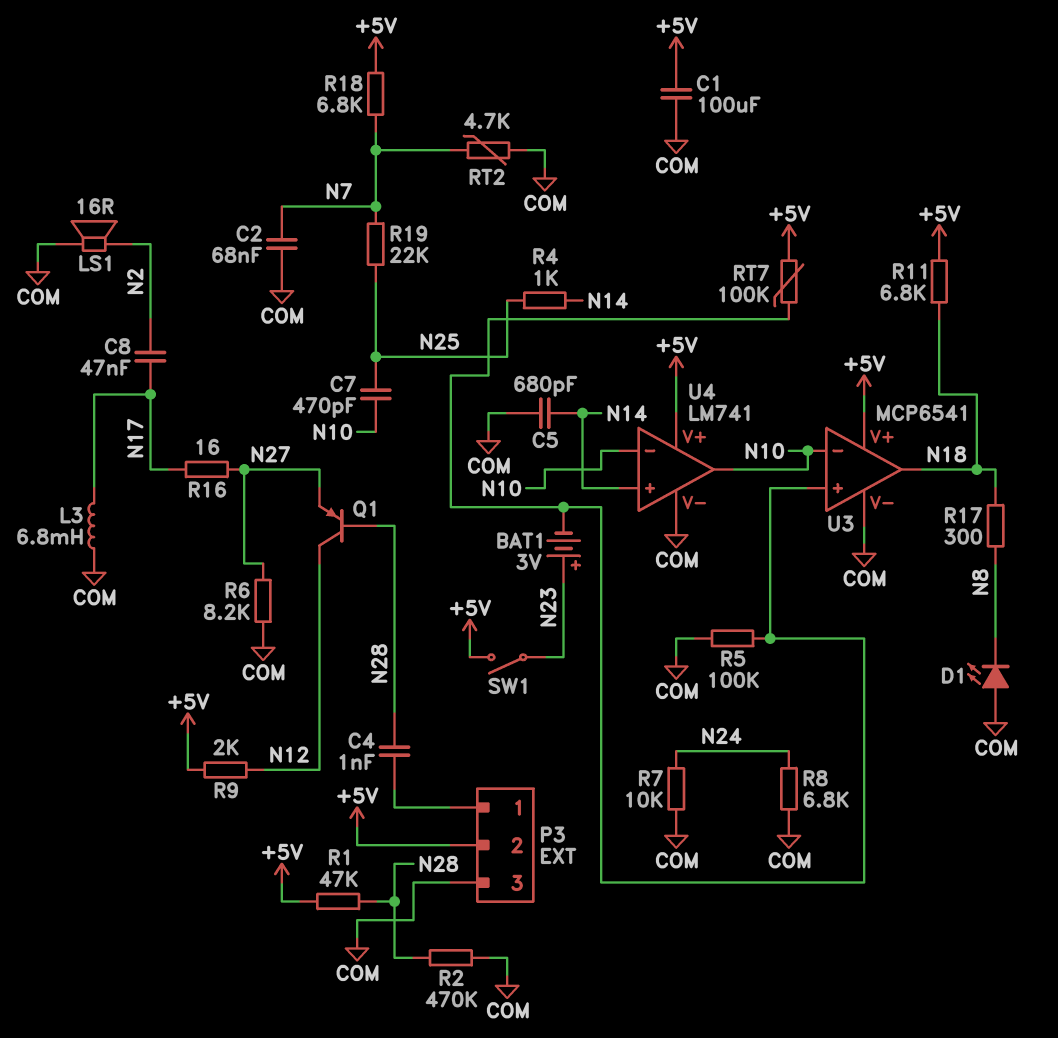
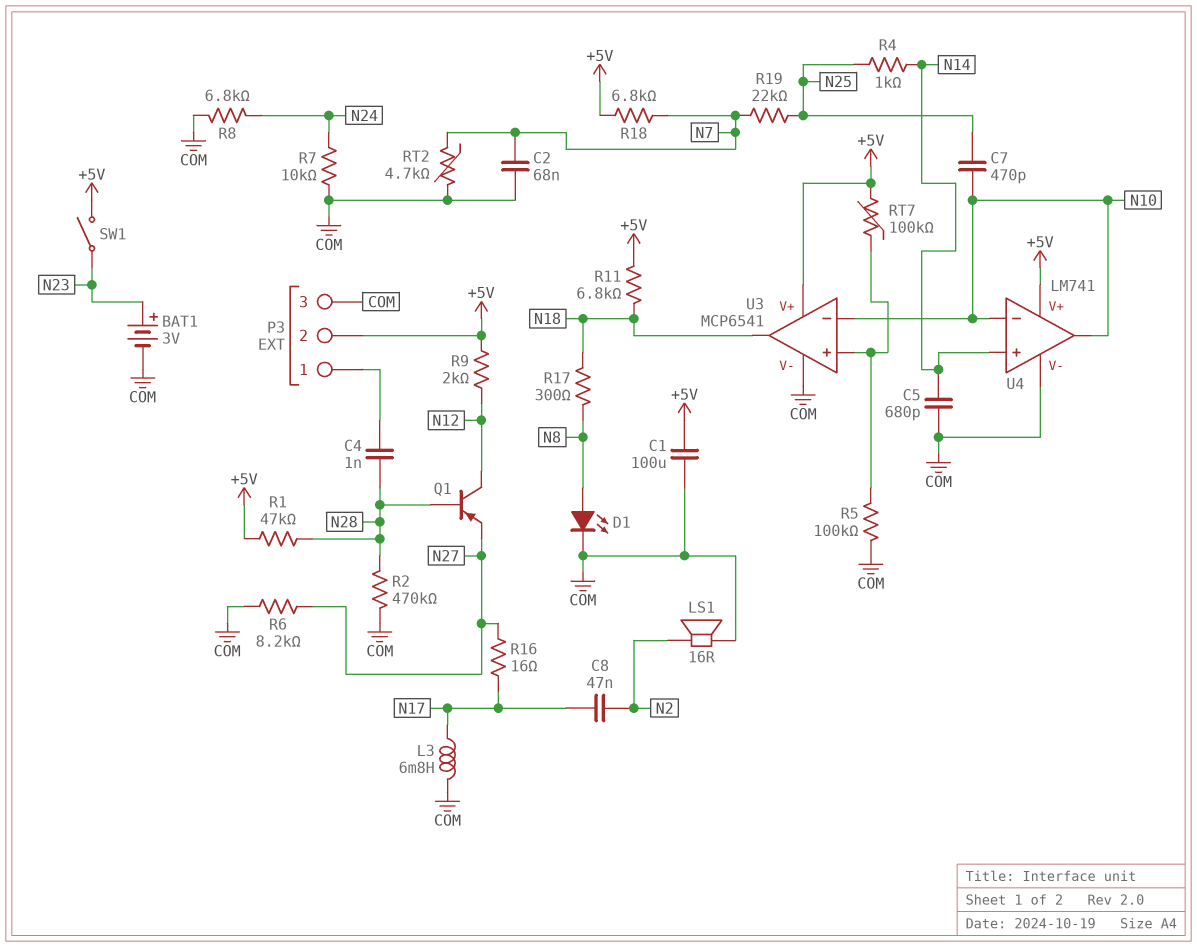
BAT1: 3V (plus N23, minus U3/in+) -> 3V (plus N23, minus COM)
D1: LED (A COM, K N8) -> LED (A N8, K COM)

